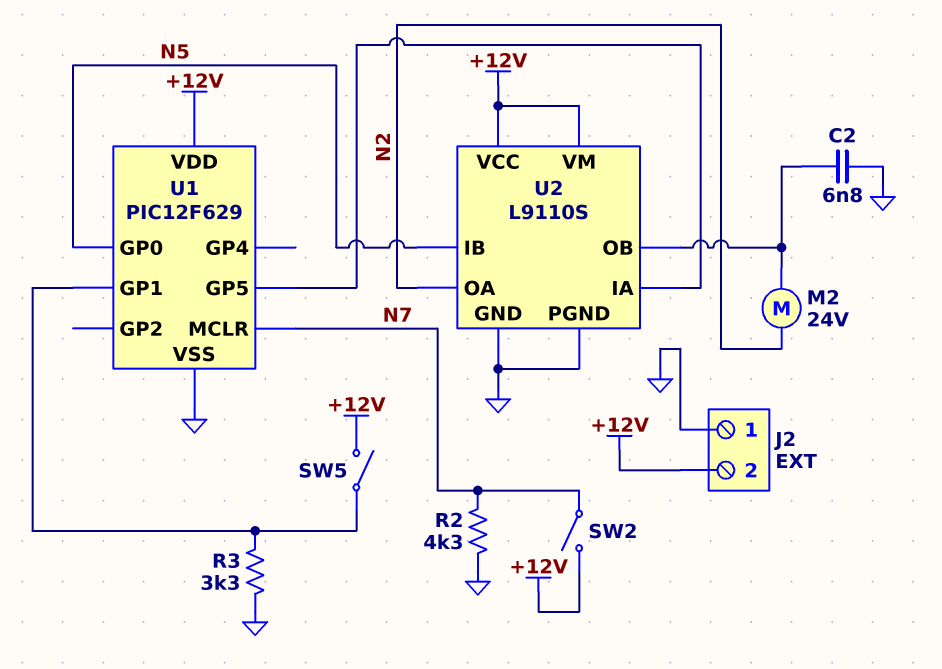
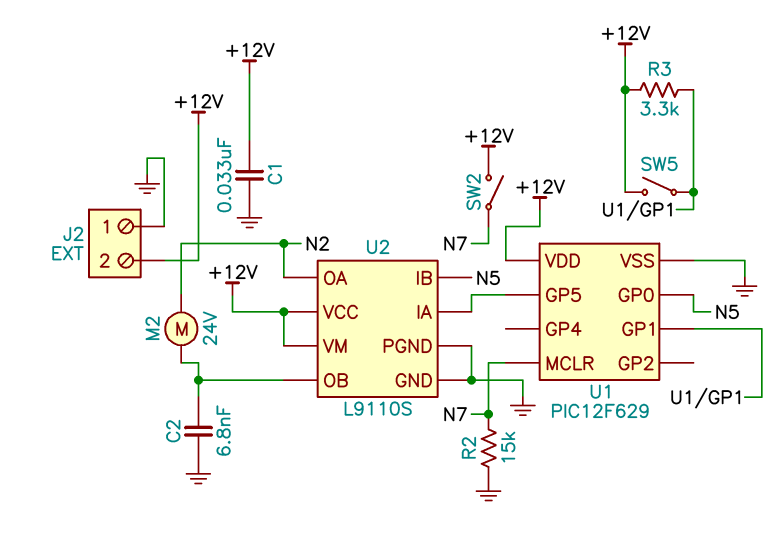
C1: none -> 33nF (+12V, GND)
R2: 4.3k (GND, N7) -> 15k (GND, N7)
R3: 3.3k (GND, U1/GP1) -> 3.3k (+12V, U1/GP1)

